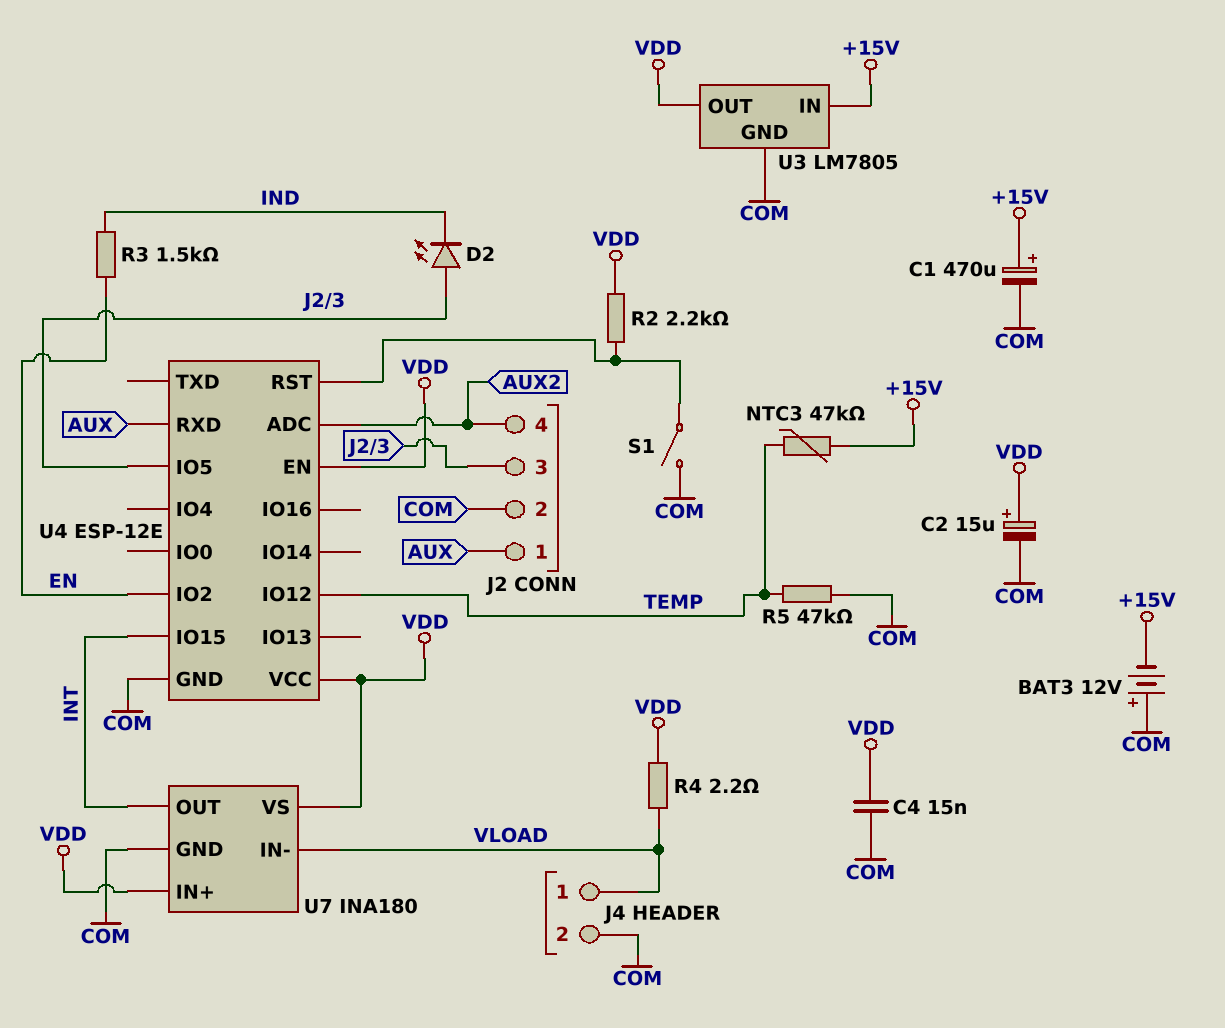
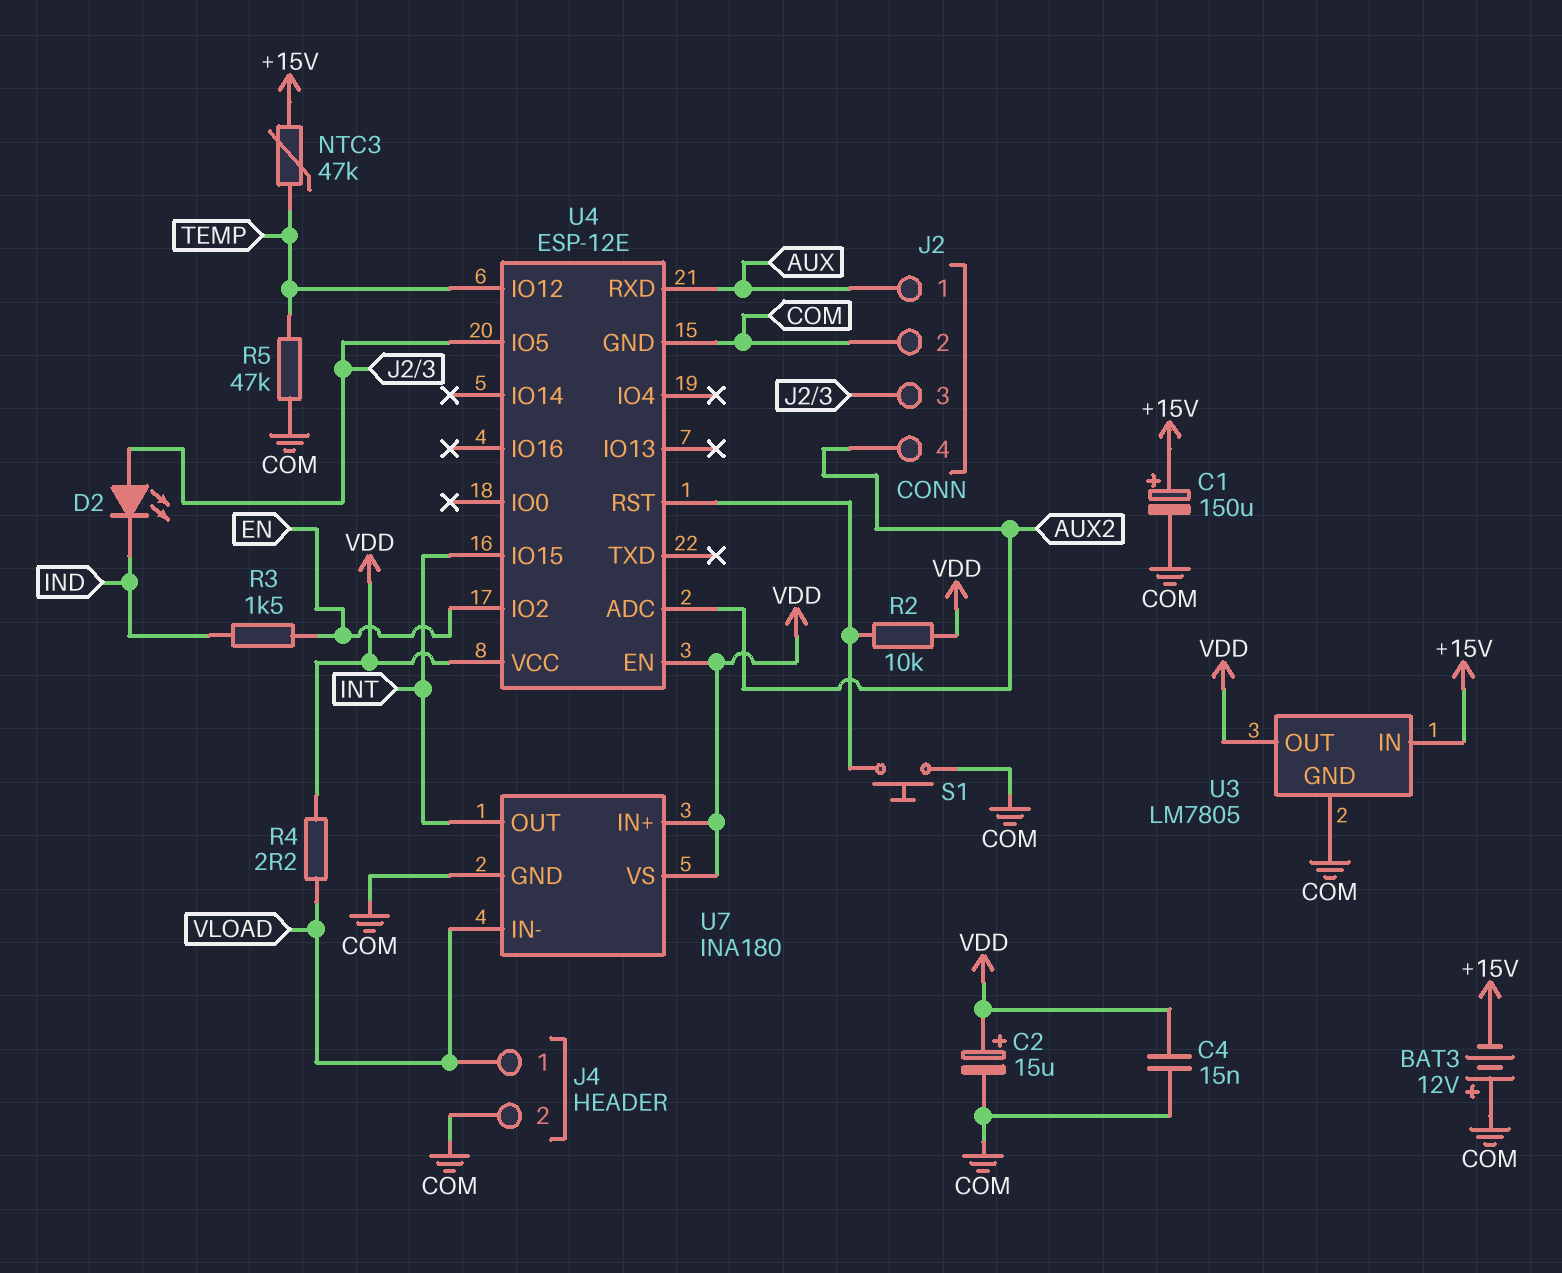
C1: 470uF (plus +15V, minus COM) -> 150uF (plus +15V, minus COM)
R2: 2.2k (U4/RST, VDD) -> 10k (U4/RST, VDD)
S1: switch (COM, U4/RST) -> button (COM, U4/RST)

